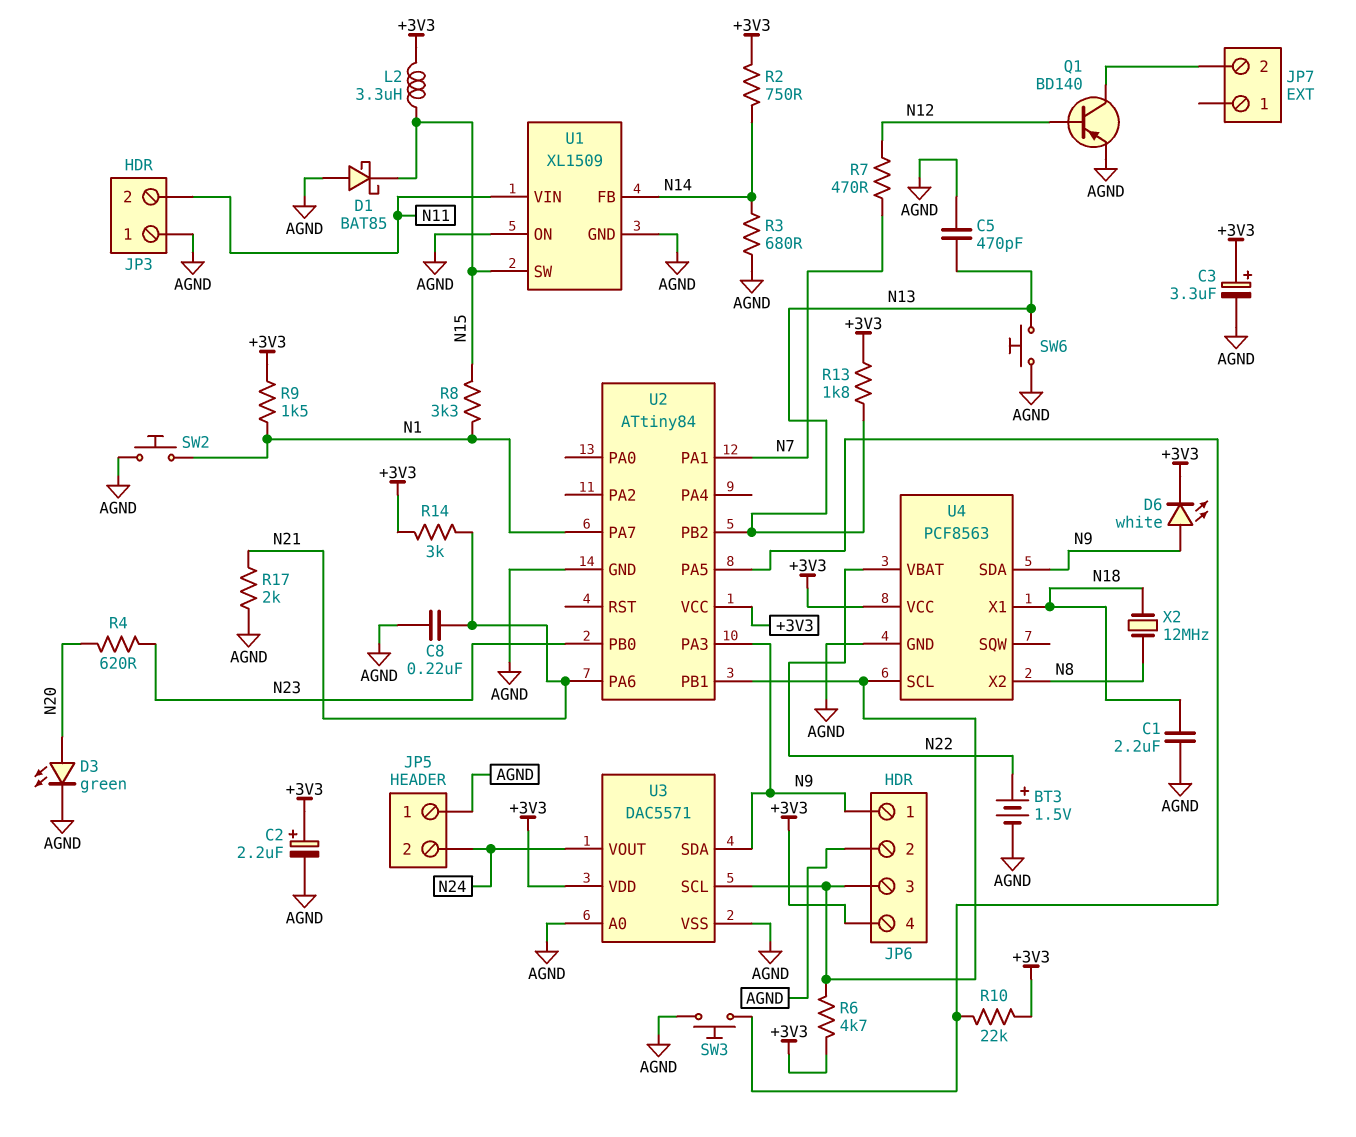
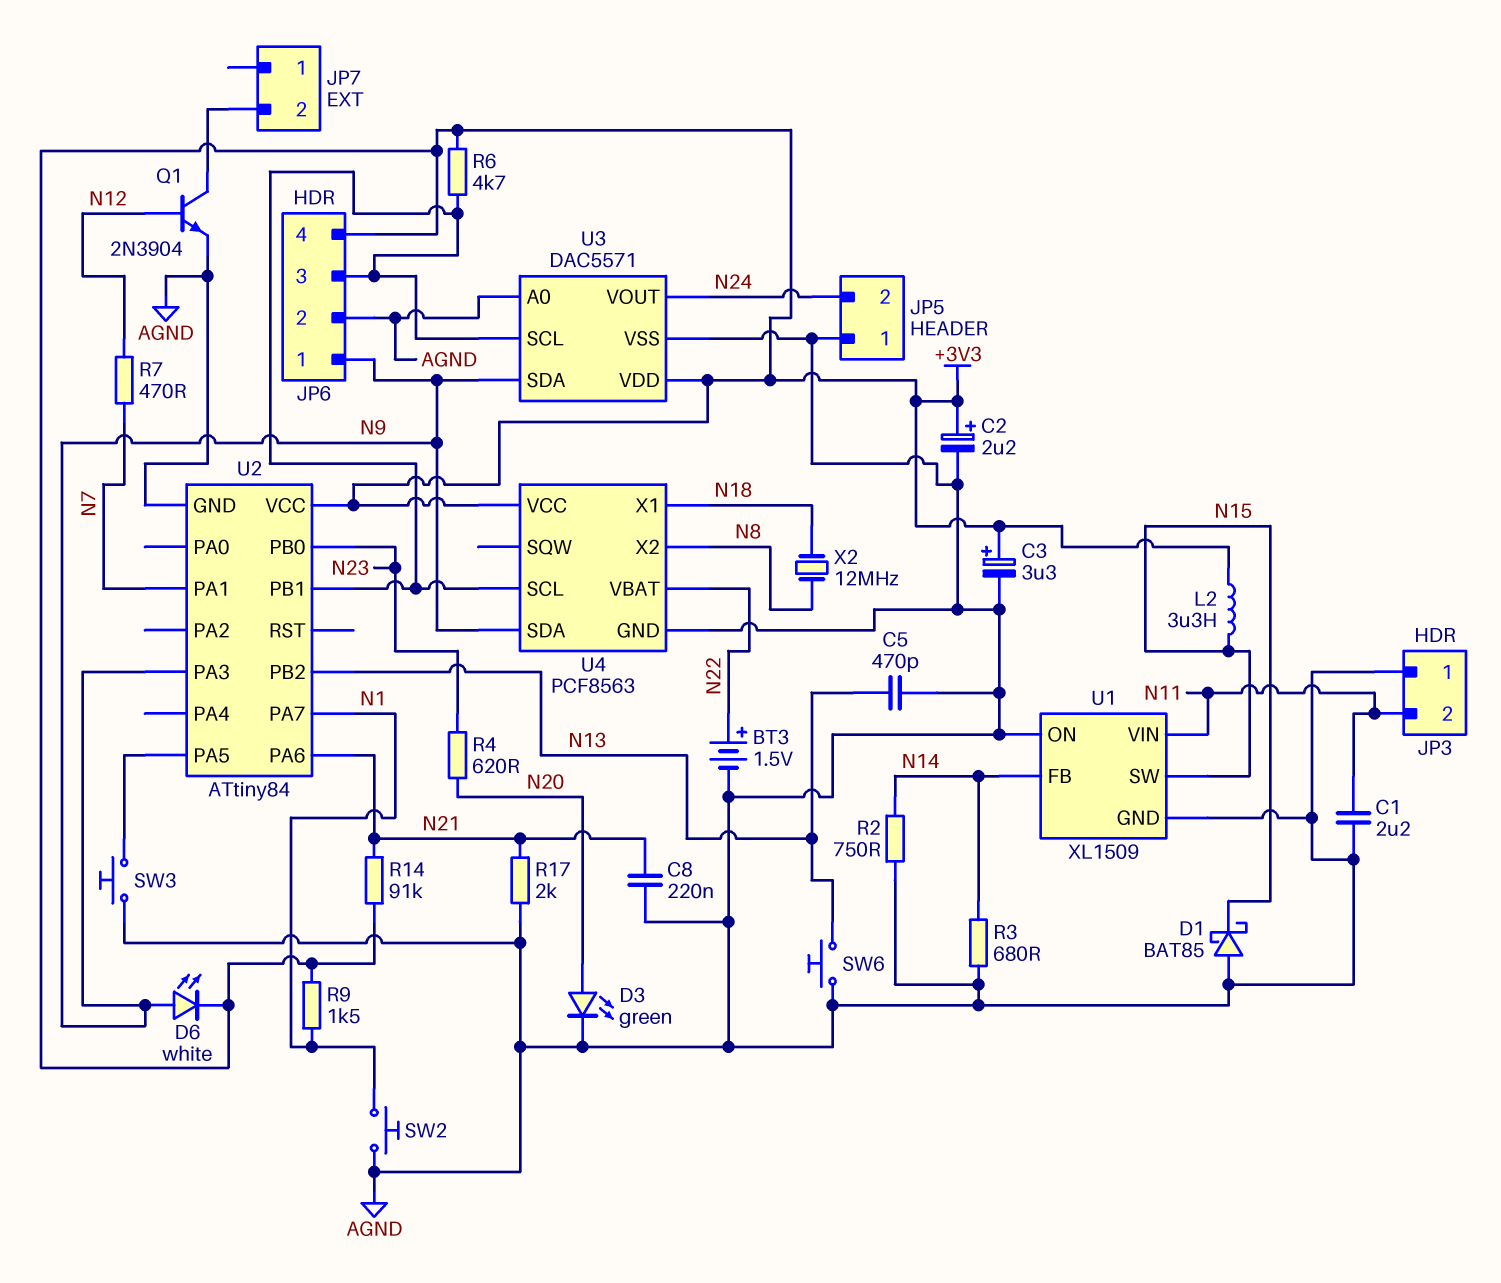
C1: 2.2uF (AGND, N18) -> 2.2uF (AGND, N11)
Q1: PNP BD140 (B N12, C JP7/2, E AGND) -> NPN 2N3904 (B N12, C JP7/2, E AGND)
R2: 750 (+3V3, N14) -> 750 (AGND, N14)
R8: 3.3k (N1, N15) -> none
R10: 22k (+3V3, U2/PA5) -> none
R13: 1.8k (+3V3, N13) -> none
R14: 3k (+3V3, N21) -> 91k (+3V3, N21)

